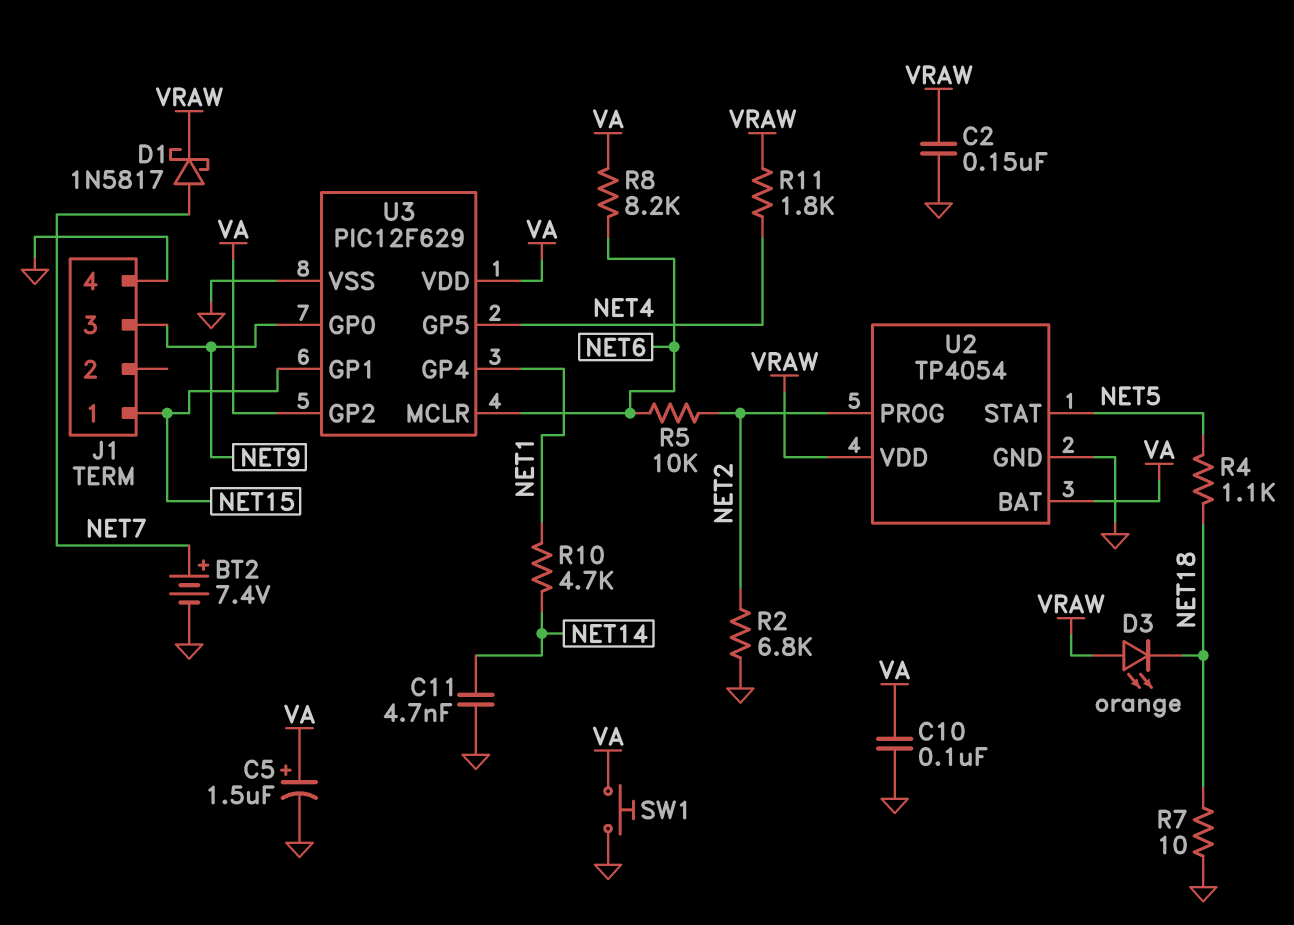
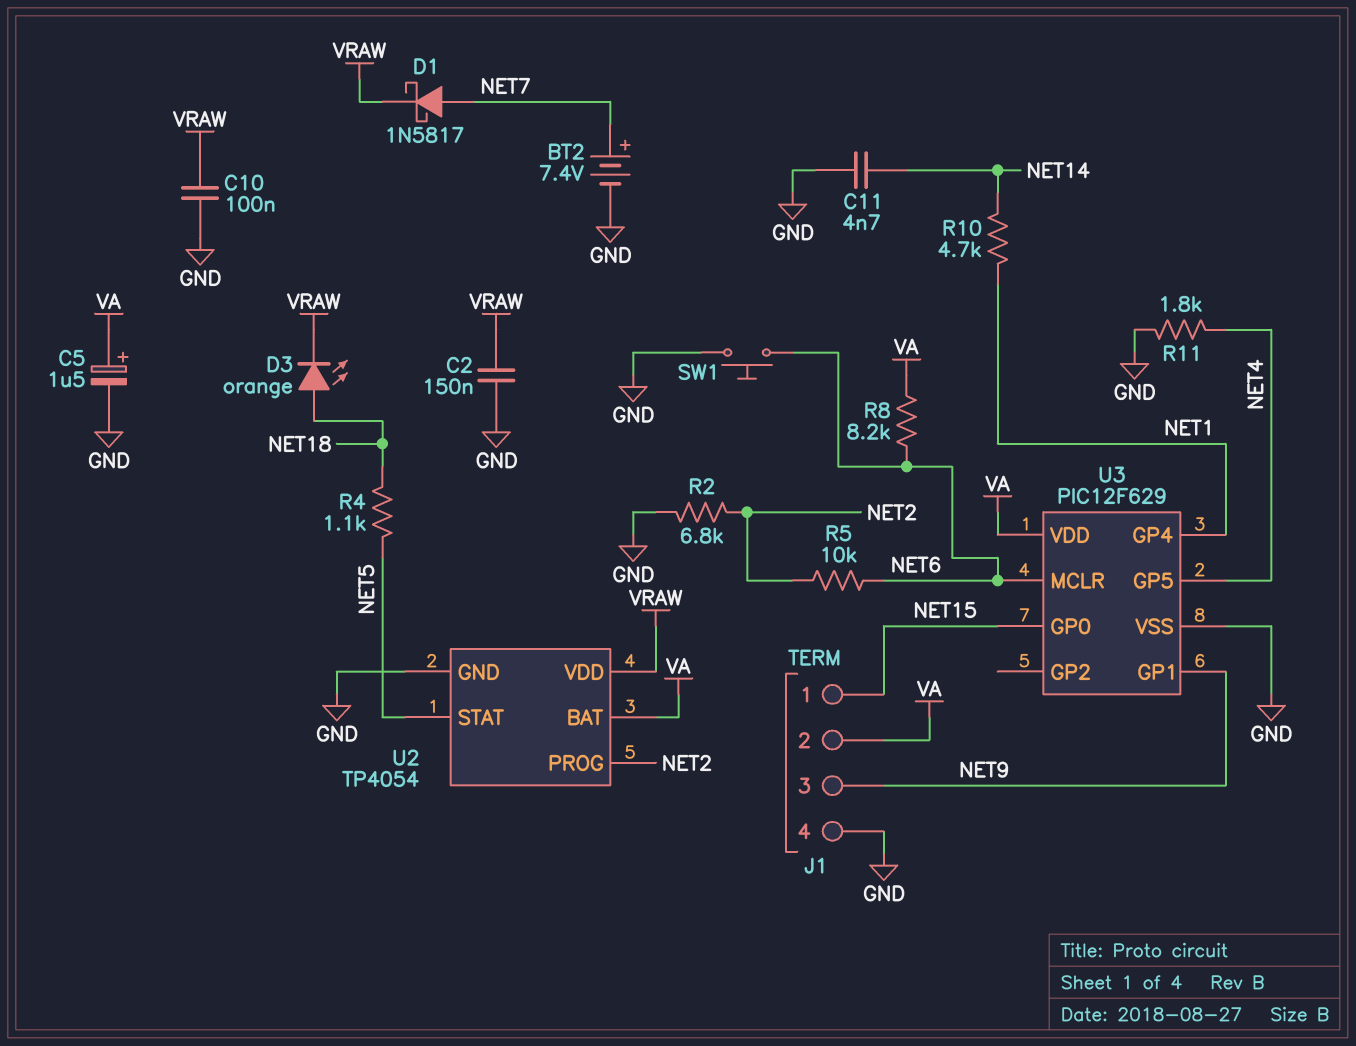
C10: 100nF (GND, VA) -> 100nF (GND, VRAW)
D3: LED orange (A VRAW, K NET18) -> LED orange (A NET18, K VRAW)
J1 pin 2: none -> VA
R7: 10 (GND, NET18) -> none
R11: 1.8k (NET4, VRAW) -> 1.8k (GND, NET4)
SW1: button (GND, VA) -> button (GND, NET6)
U3 pin GP0: NET9 -> NET15
U3 pin GP1: NET15 -> NET9
U3 pin GP2: VA -> none

